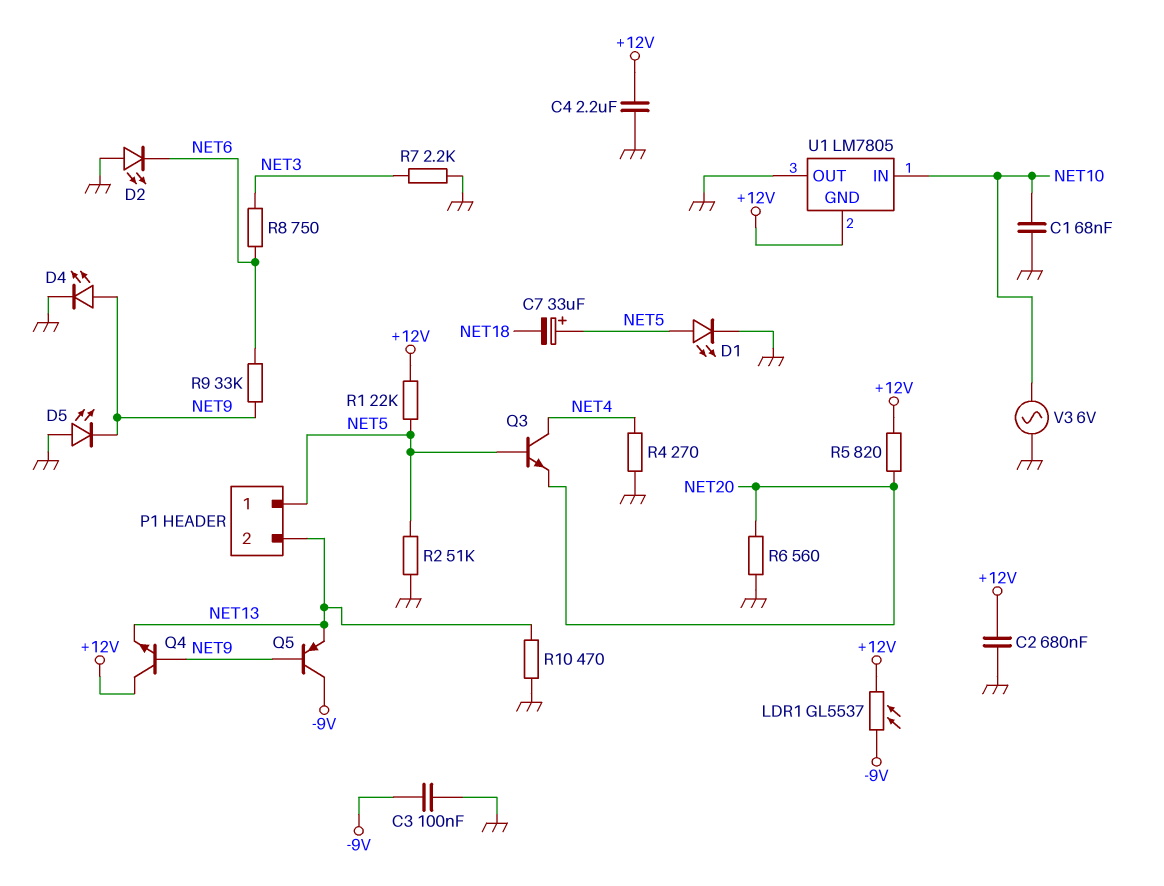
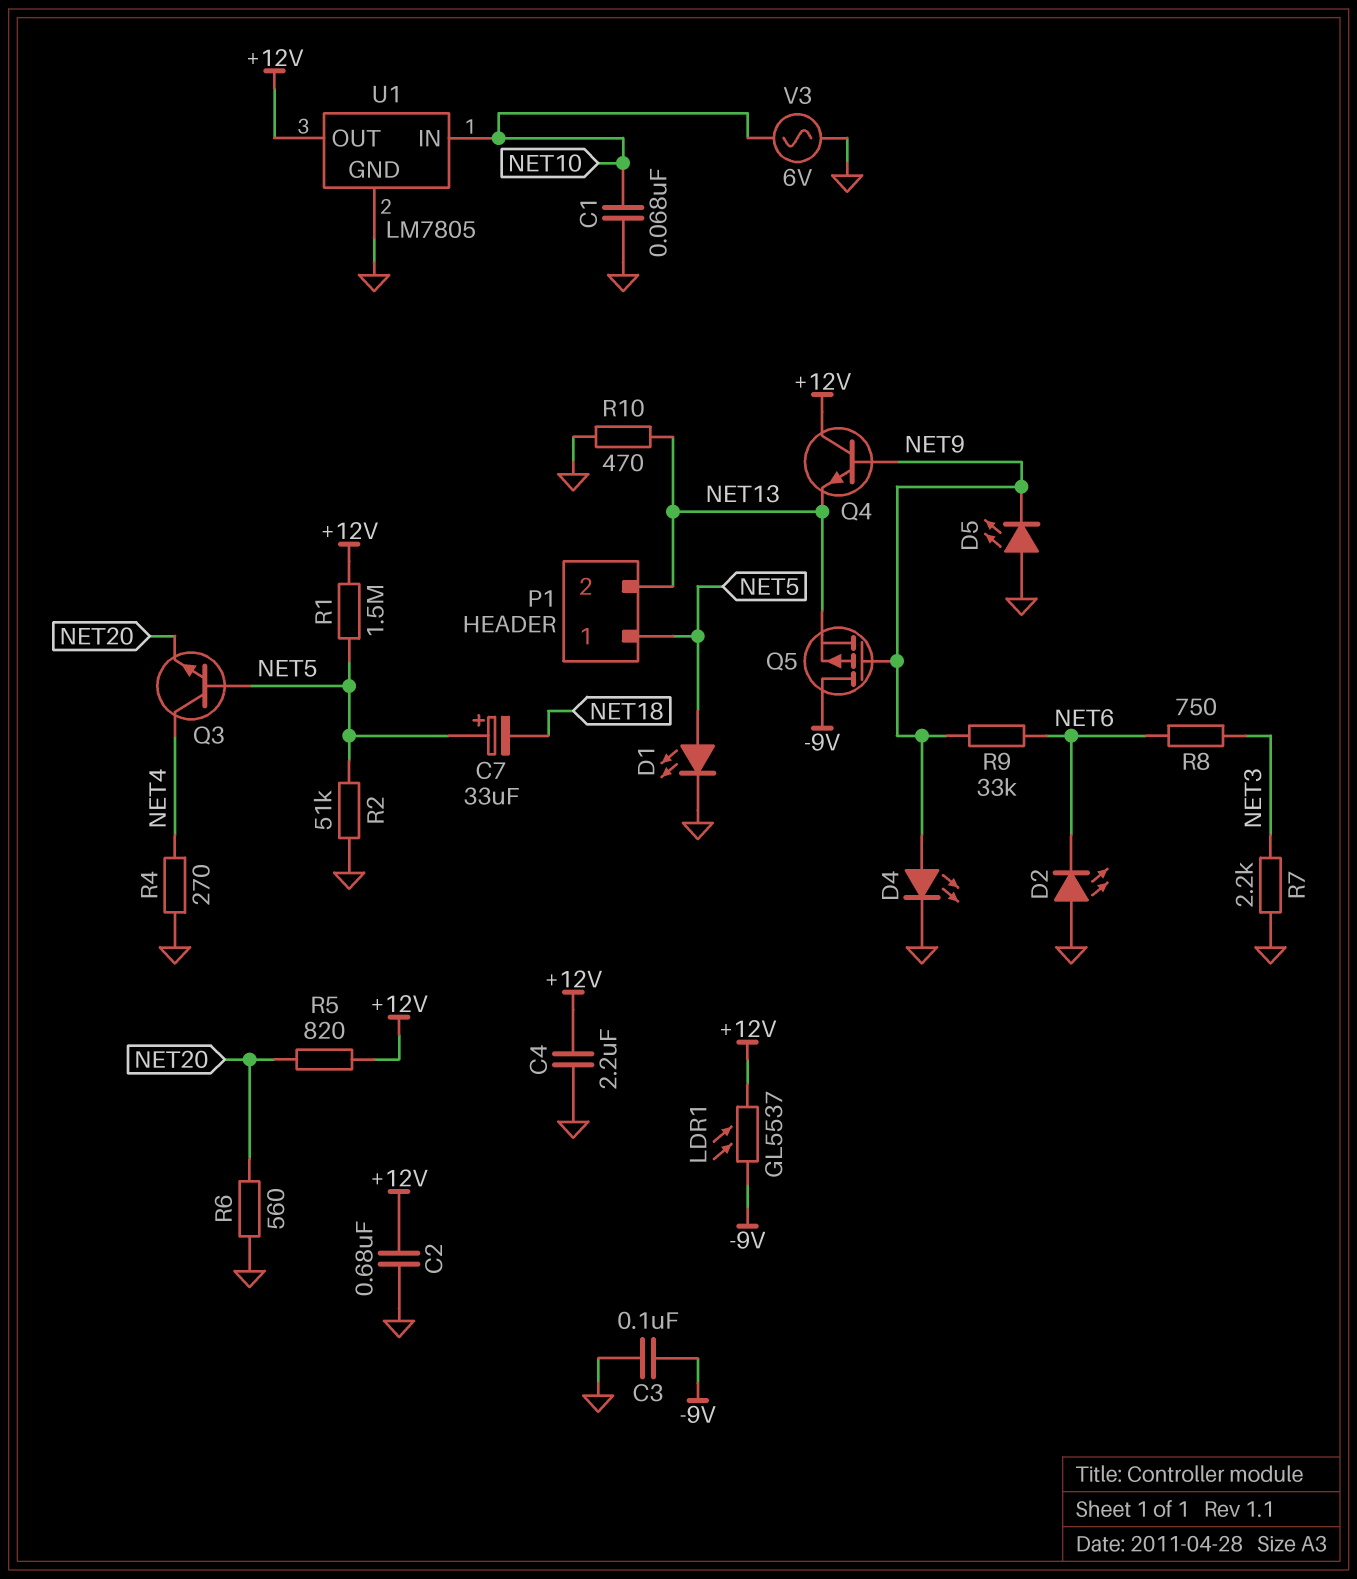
Q5: PNP (B NET9, C -9V, E NET13) -> PMOS (G NET9, D -9V, S NET13)
R1: 22k (+12V, NET5) -> 1.5M (+12V, NET5)
U1 pin GND: +12V -> GND
U1 pin OUT: GND -> +12V

